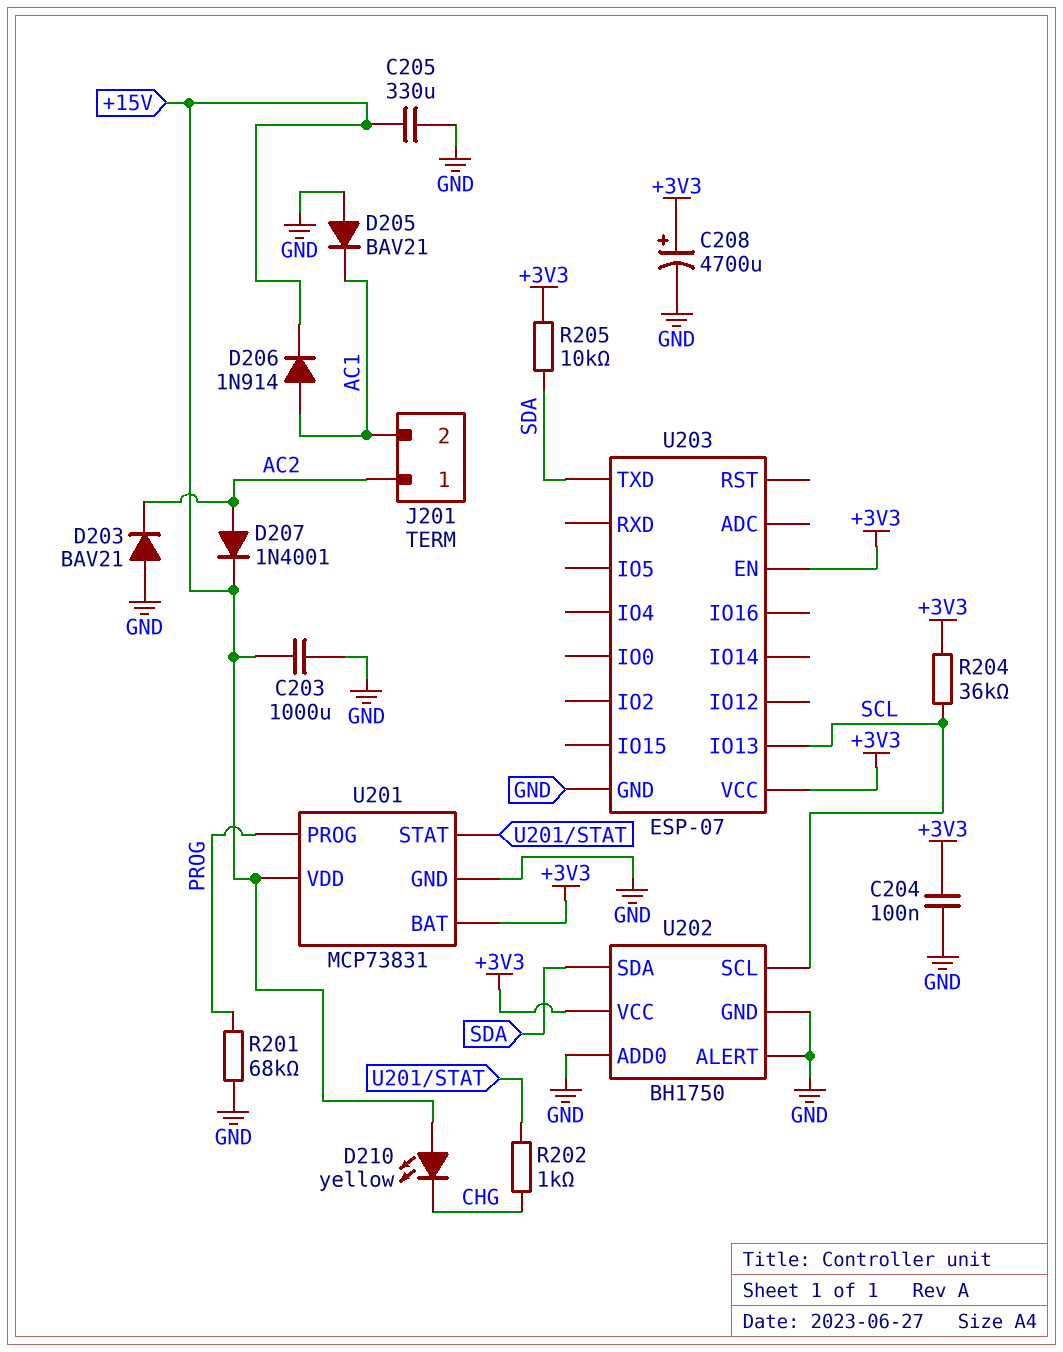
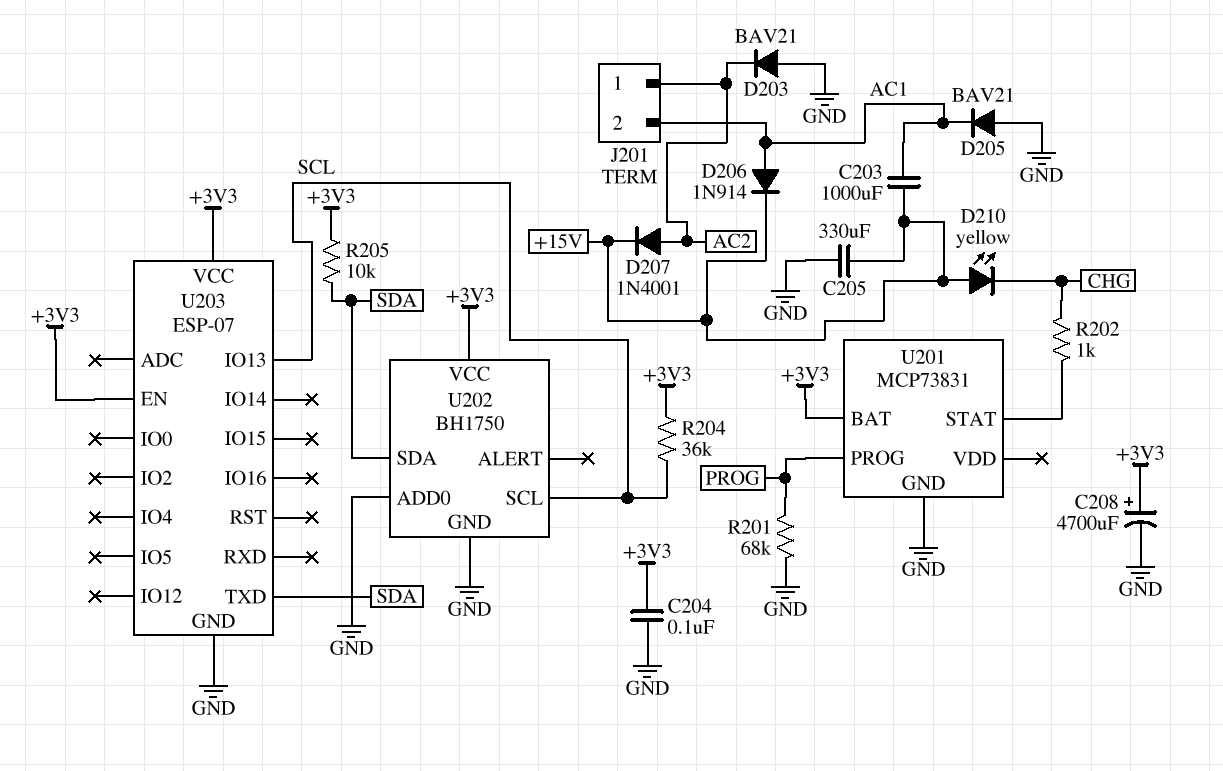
C203: 1000uF (+15V, GND) -> 1000uF (+15V, AC1)
U201 pin VDD: +15V -> none
U202 pin ALERT: GND -> none

